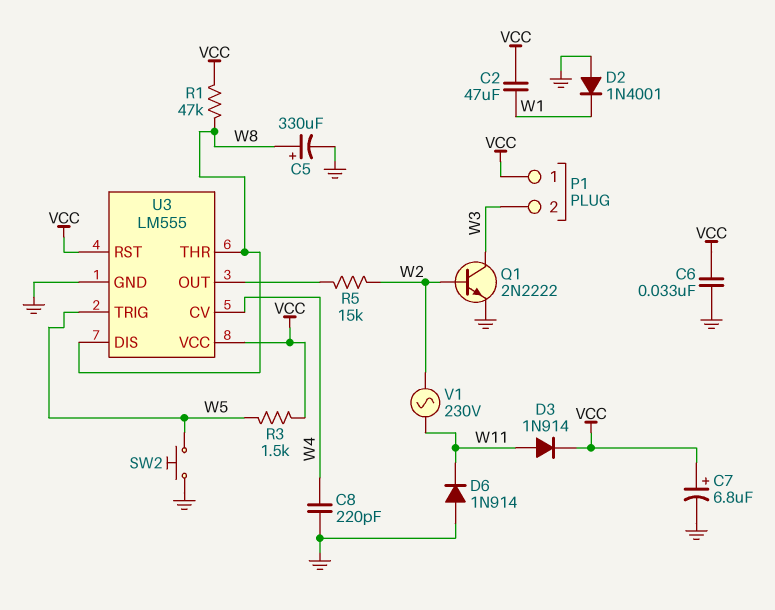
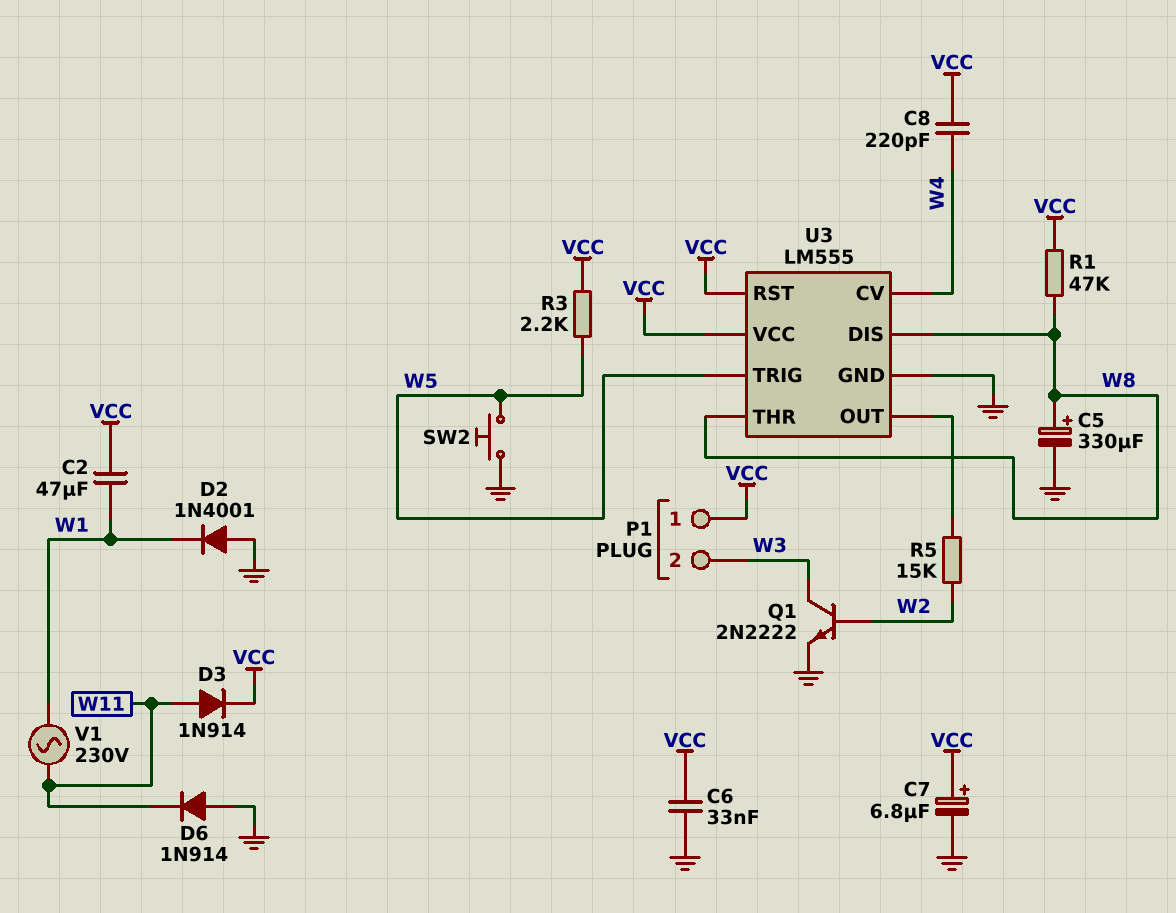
C8: 220pF (GND, W4) -> 220pF (VCC, W4)
R3: 1.5k (VCC, W5) -> 2.2k (VCC, W5)
V1: AC 230V (W2, W11) -> AC 230V (W1, W11)

